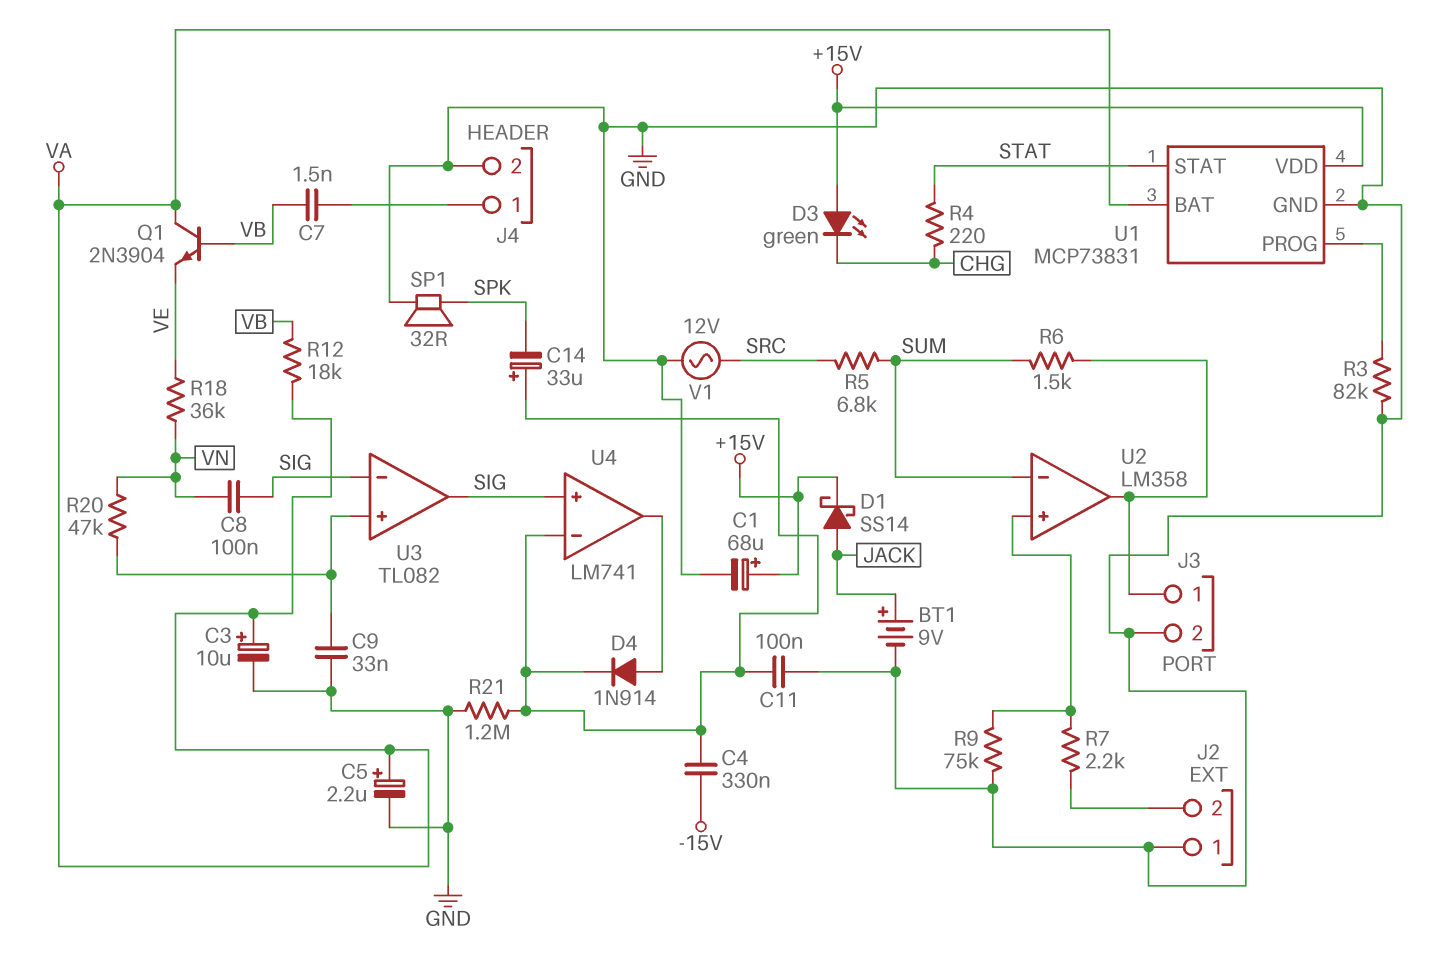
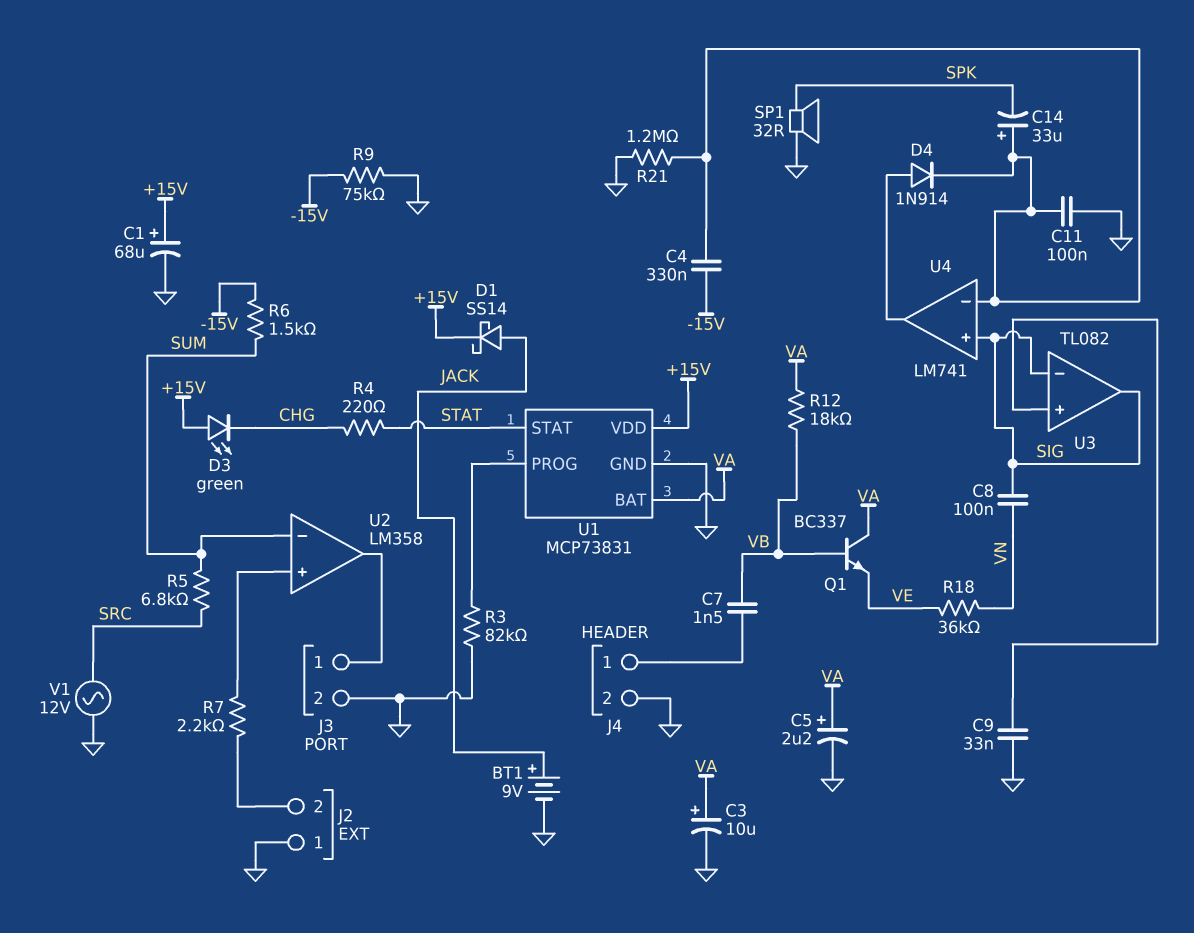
Q1: NPN 2N3904 (B VB, C VA, E VE) -> NPN BC337 (B VB, C VA, E VE)
R6: 1.5k (J3/1, SUM) -> 1.5k (-15V, SUM)
R9: 75k (GND, U2/in+) -> 75k (-15V, GND)
R20: 47k (U3/in+, VN) -> none

